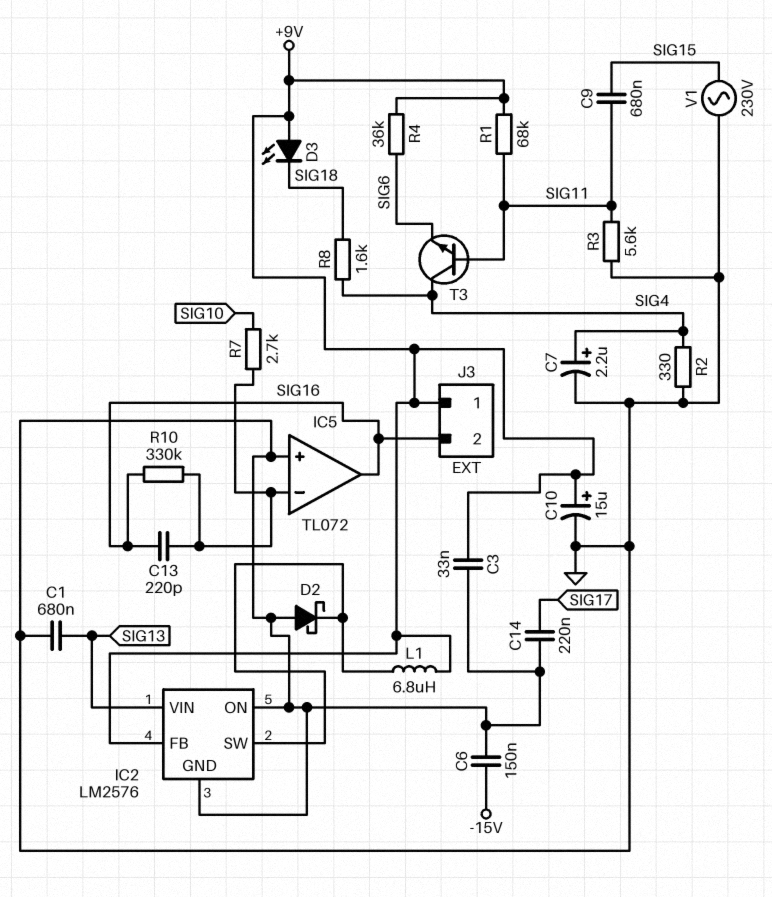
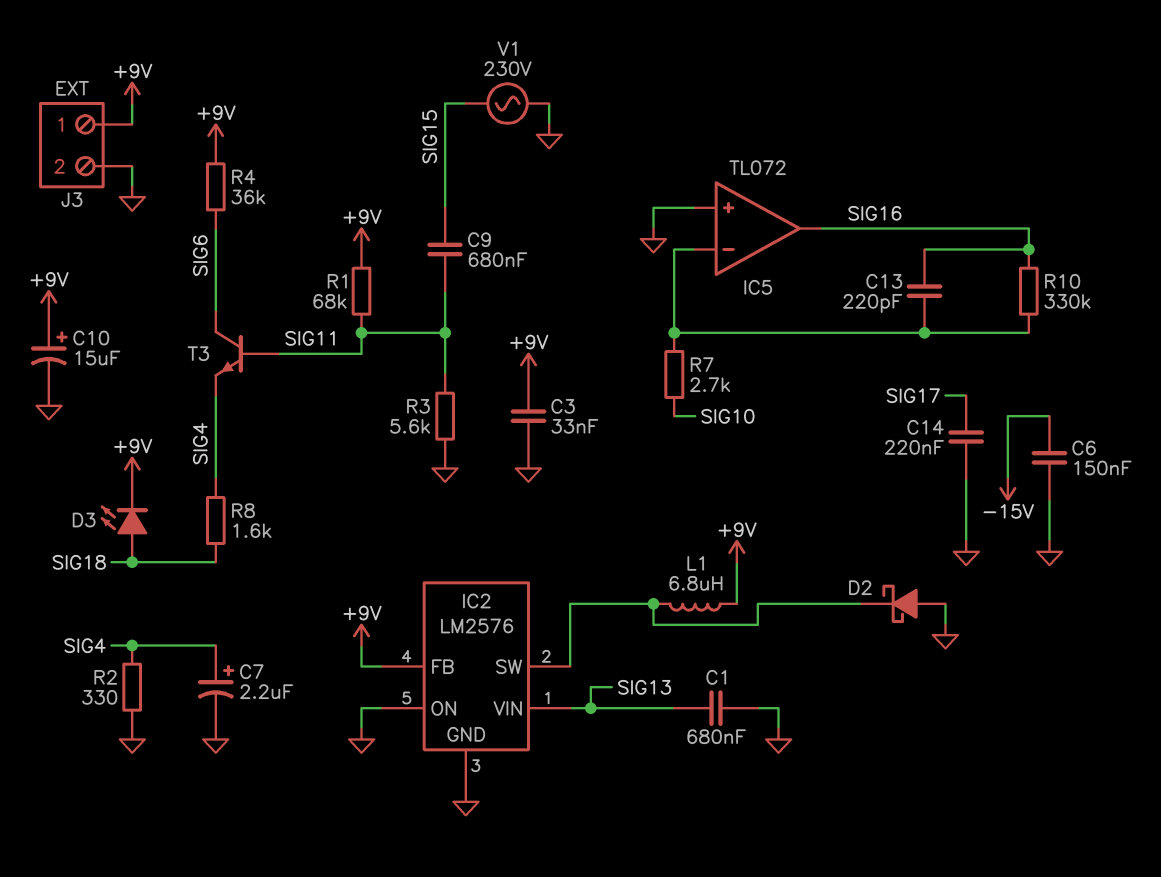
D3: LED (A +9V, K SIG18) -> LED (A SIG18, K +9V)
J3 pin 2: SIG16 -> GND
T3: NPN (B SIG11, C SIG4, E SIG6) -> NPN (B SIG11, C SIG6, E SIG4)

